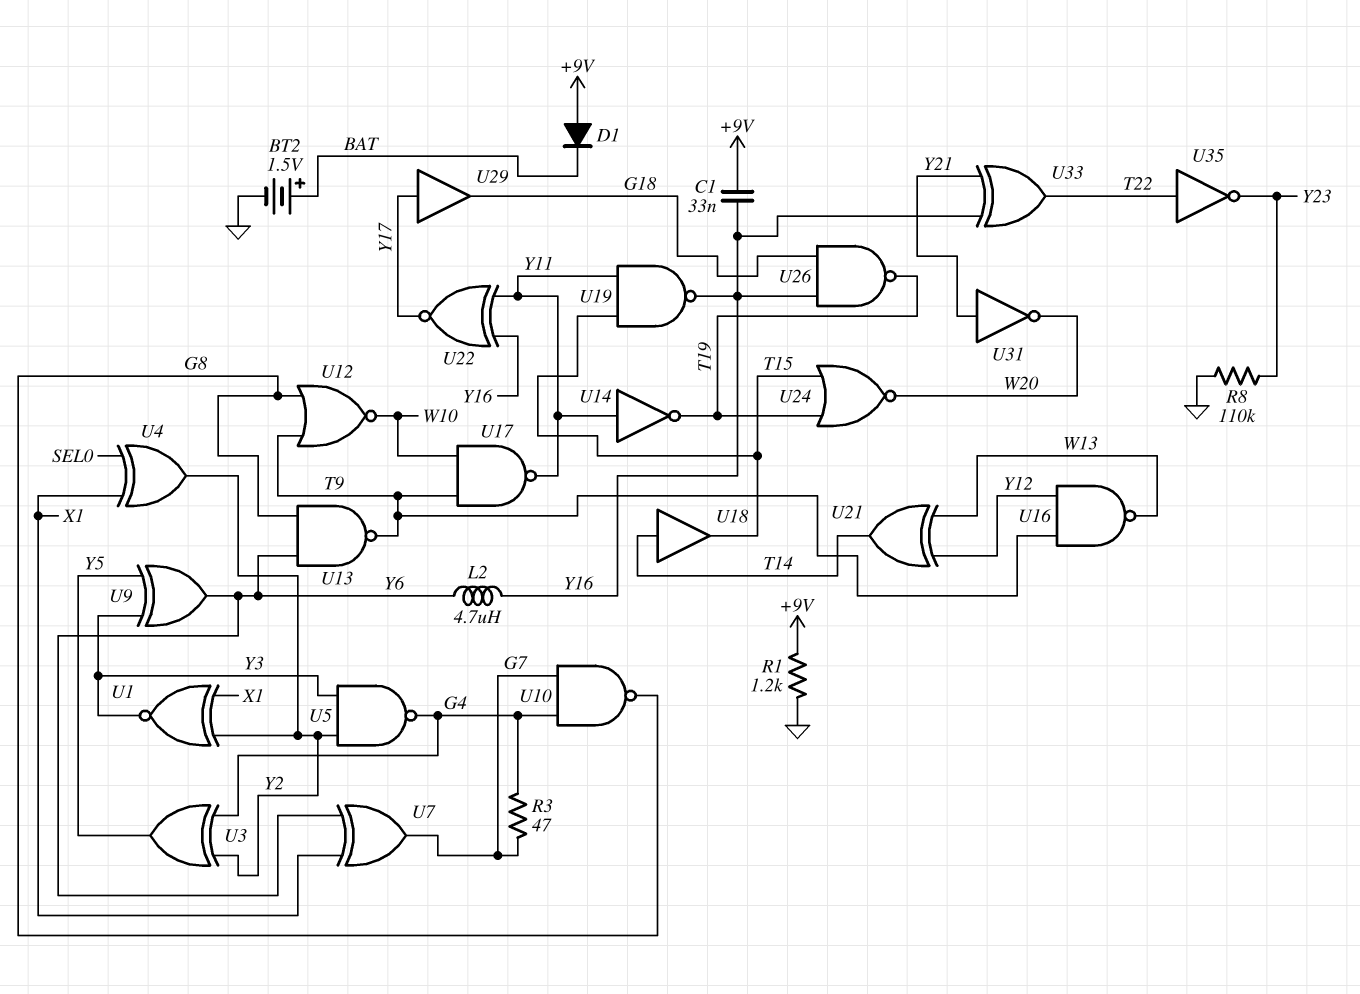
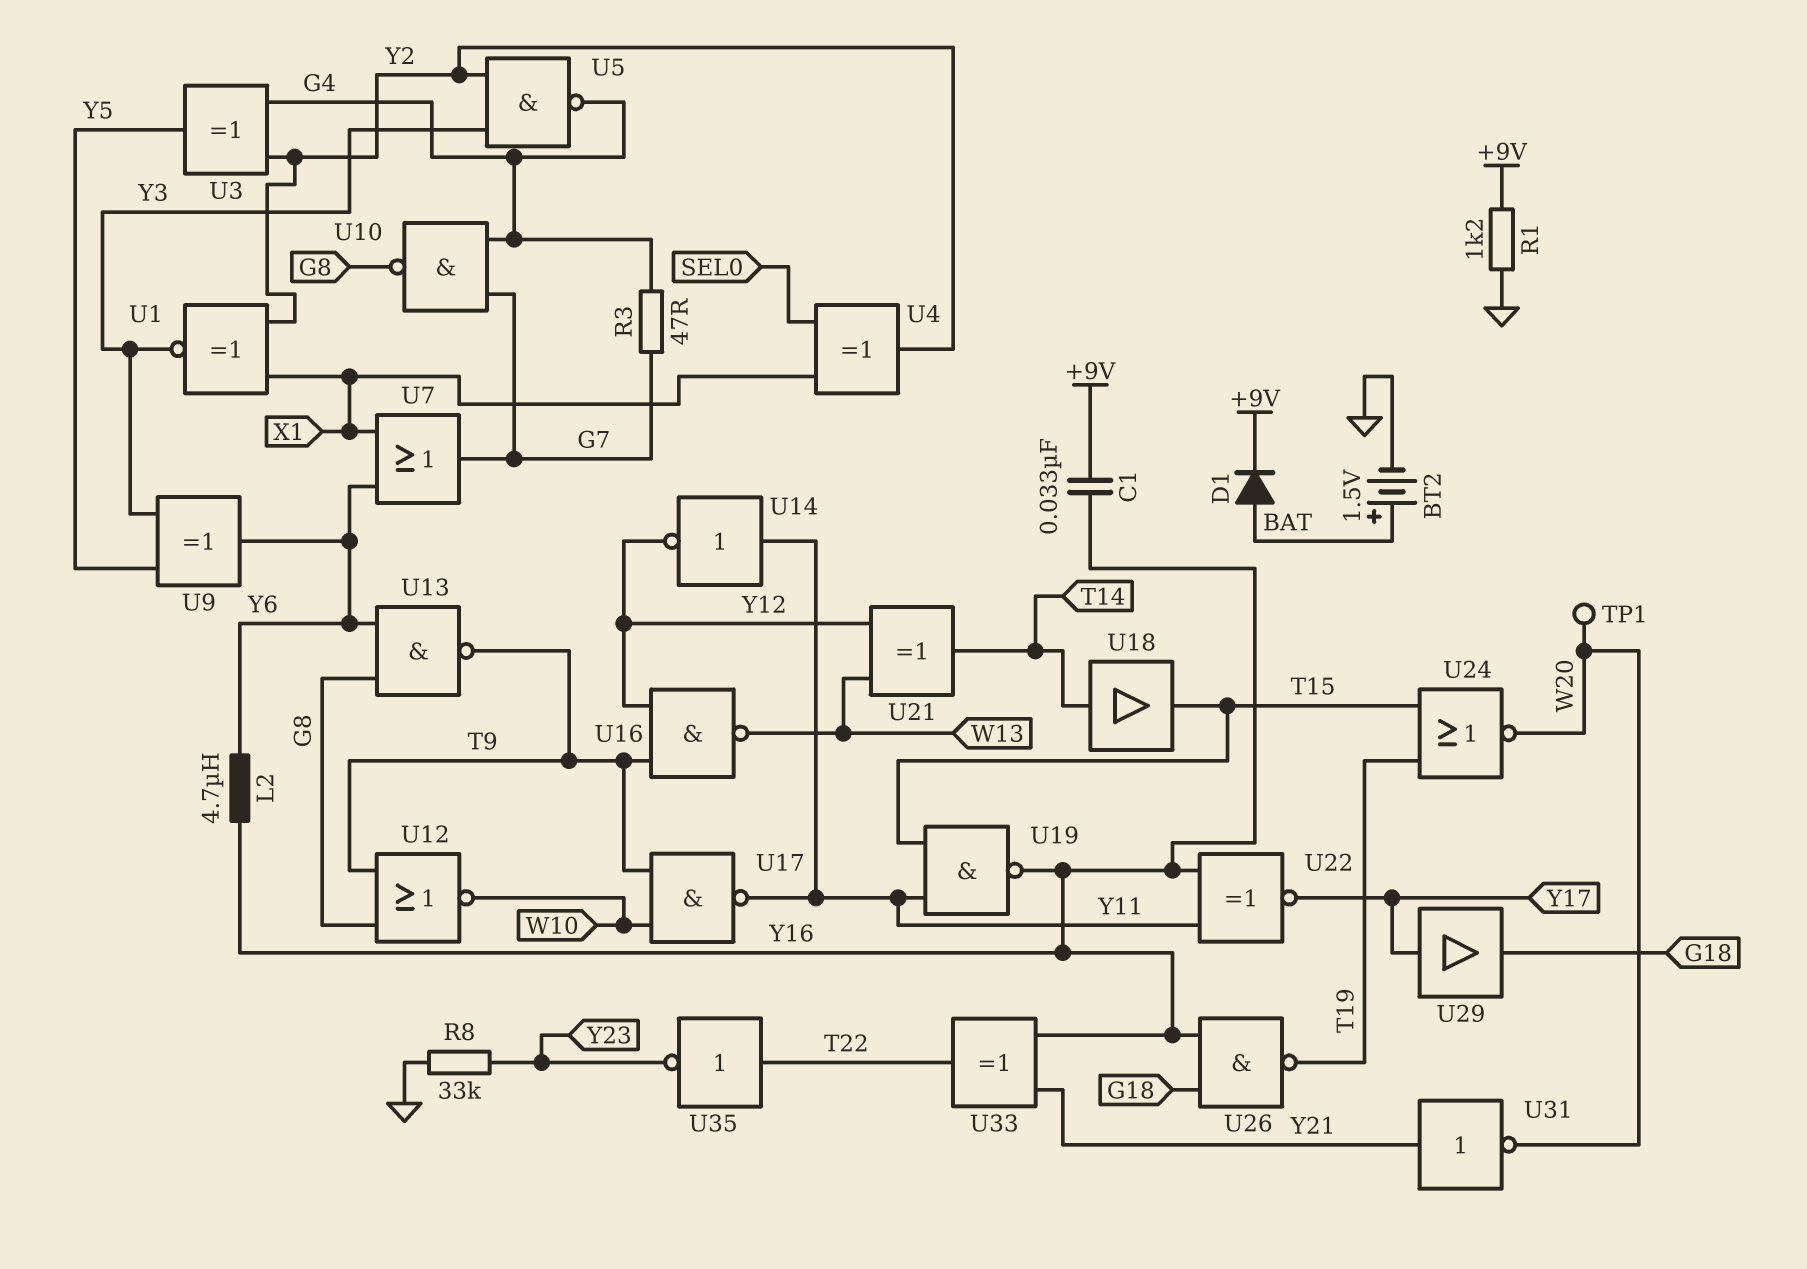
D1: diode (A +9V, K BAT) -> diode (A BAT, K +9V)
R8: 110k (GND, Y23) -> 33k (GND, Y23)
TP1: none -> test point (W20)
U7: XOR (in X1, in Y6, out G7) -> OR (in X1, in Y6, out G7)
U14: NOT (in Y11, out T19) -> NOT (in Y11, out Y12)

